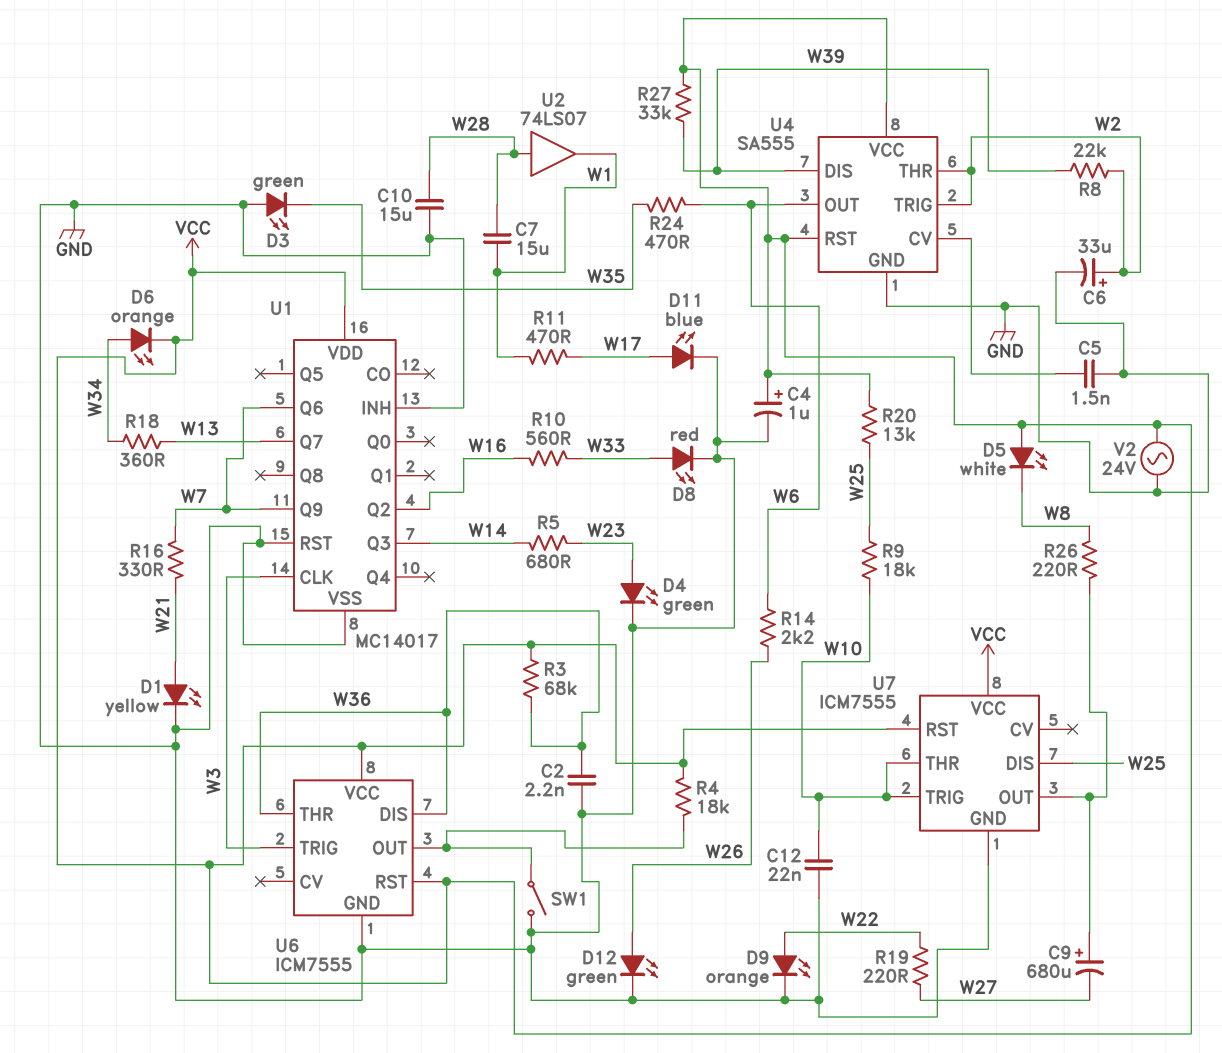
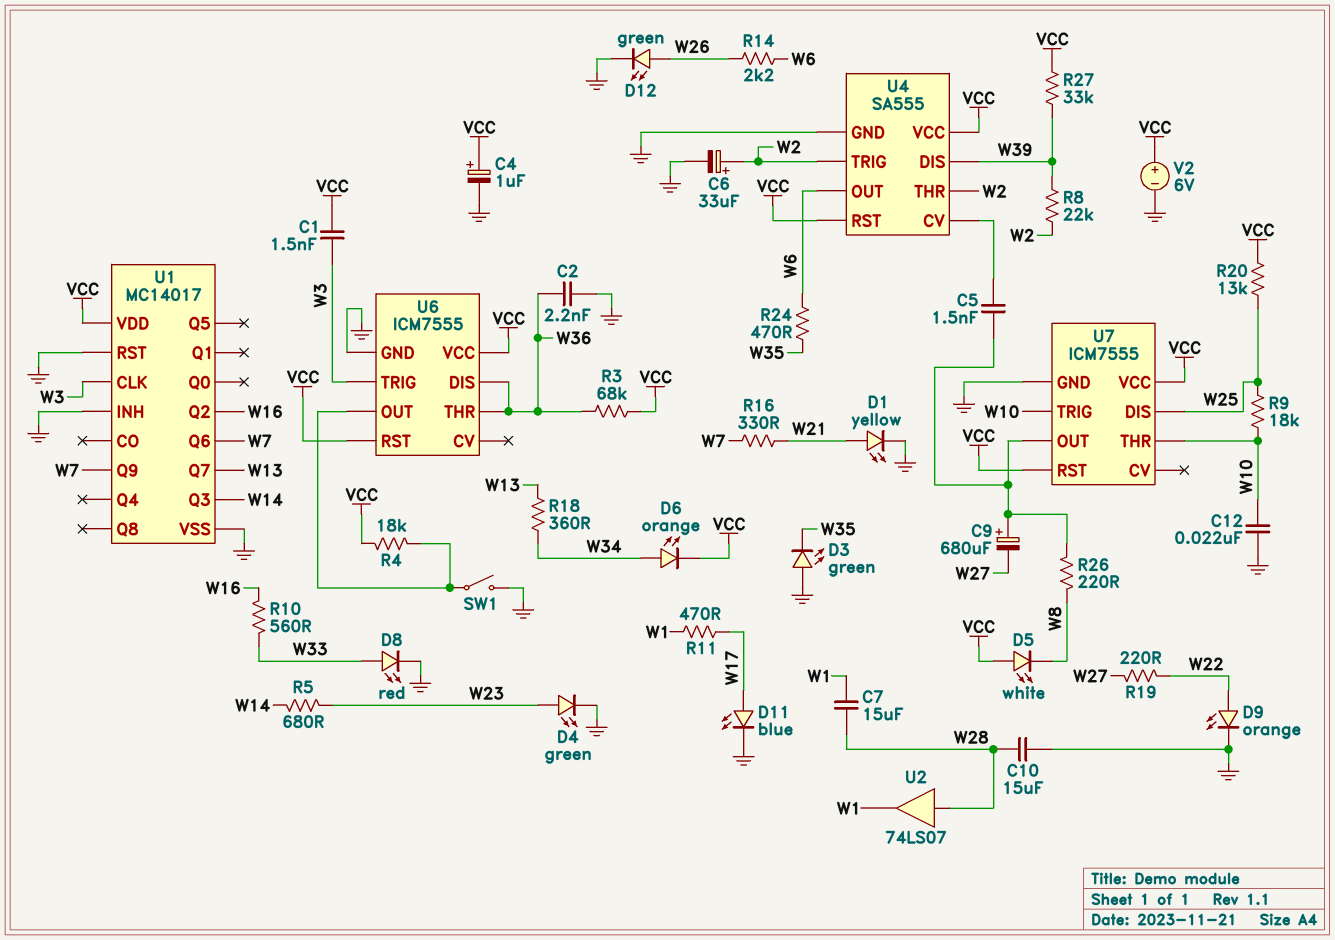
C1: none -> 1.5nF (VCC, W3)
C5: 1.5nF (GND, U4/CV) -> 1.5nF (U4/CV, U7/OUT)
V2: AC 24V (GND, VCC) -> 6V (plus VCC, minus GND)

